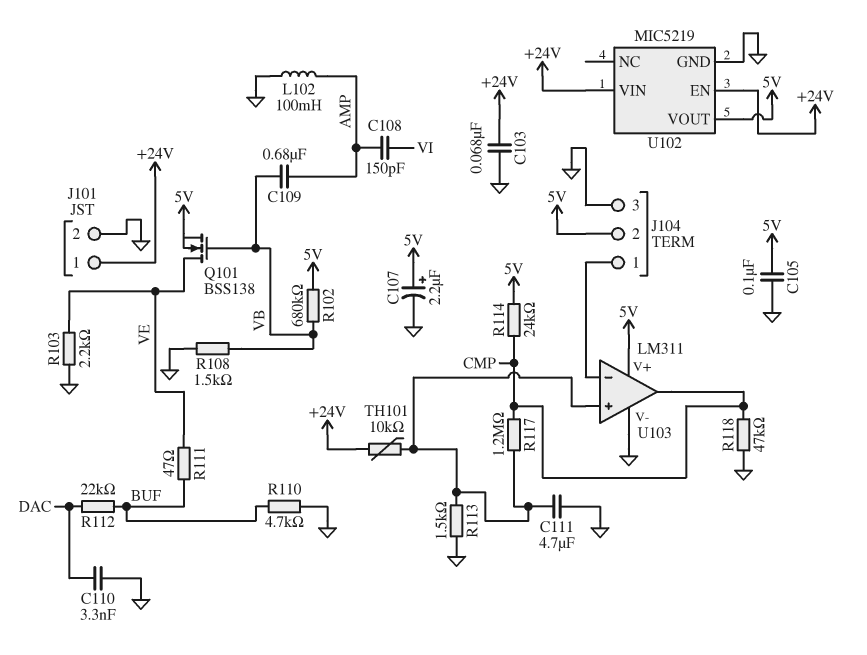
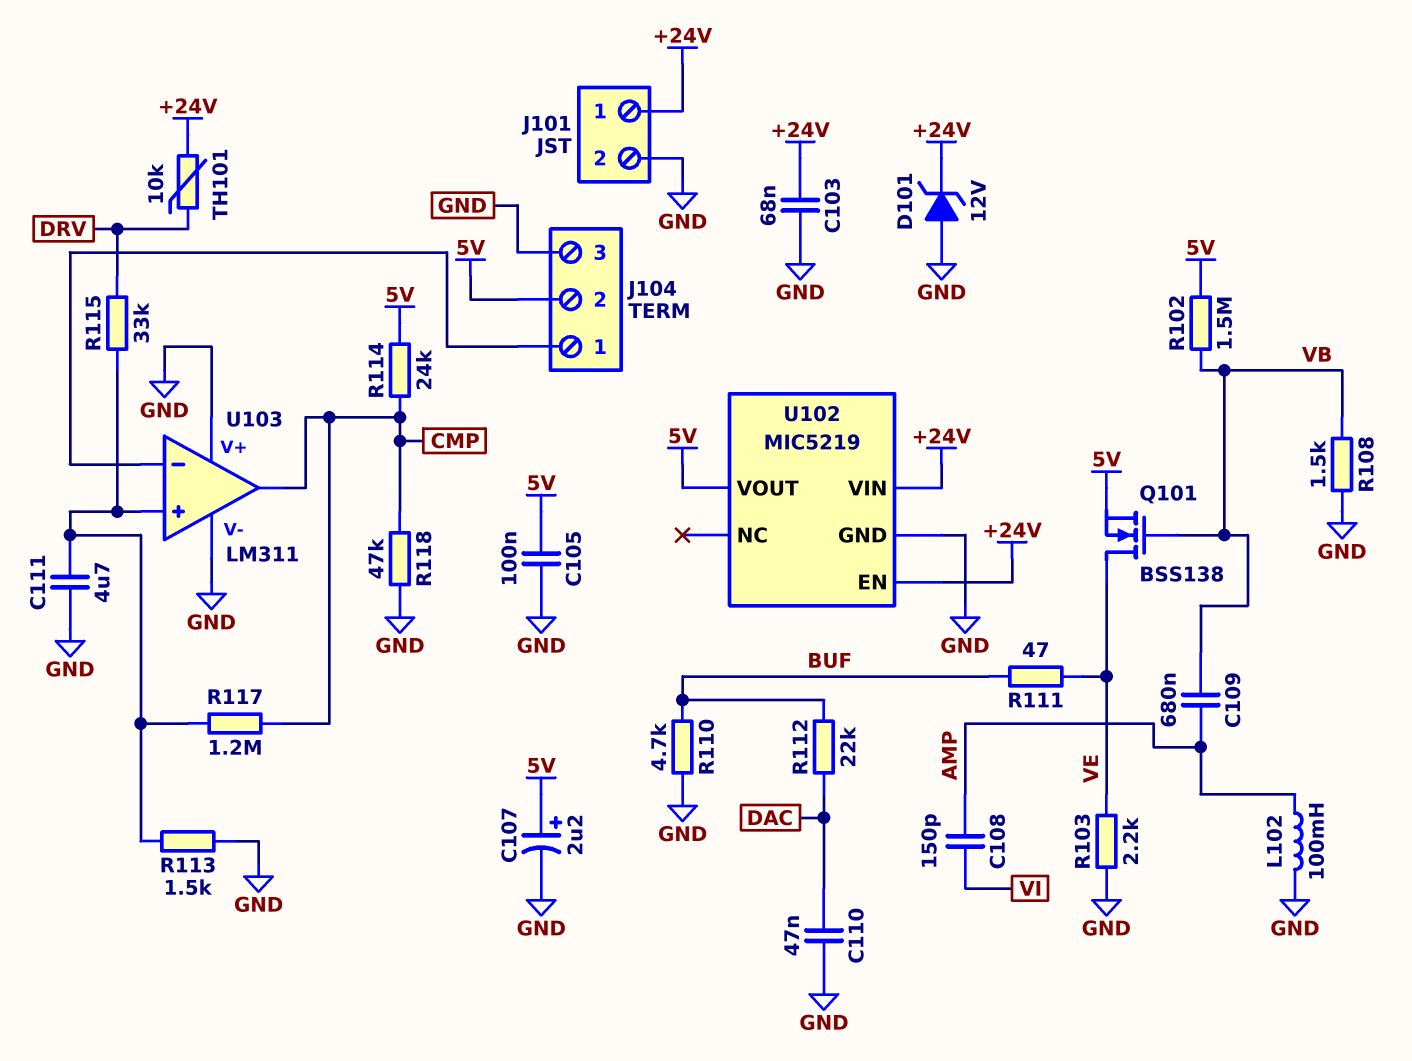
C110: 3.3nF (DAC, GND) -> 47nF (DAC, GND)
D101: none -> zener 12V (A GND, K +24V)
R102: 680k (5V, VB) -> 1.5M (5V, VB)
R115: none -> 33k (DRV, U103/in+)
TH101: 10k (+24V, U103/in+) -> 10k (+24V, DRV)
U103 pin V+: 5V -> GND

